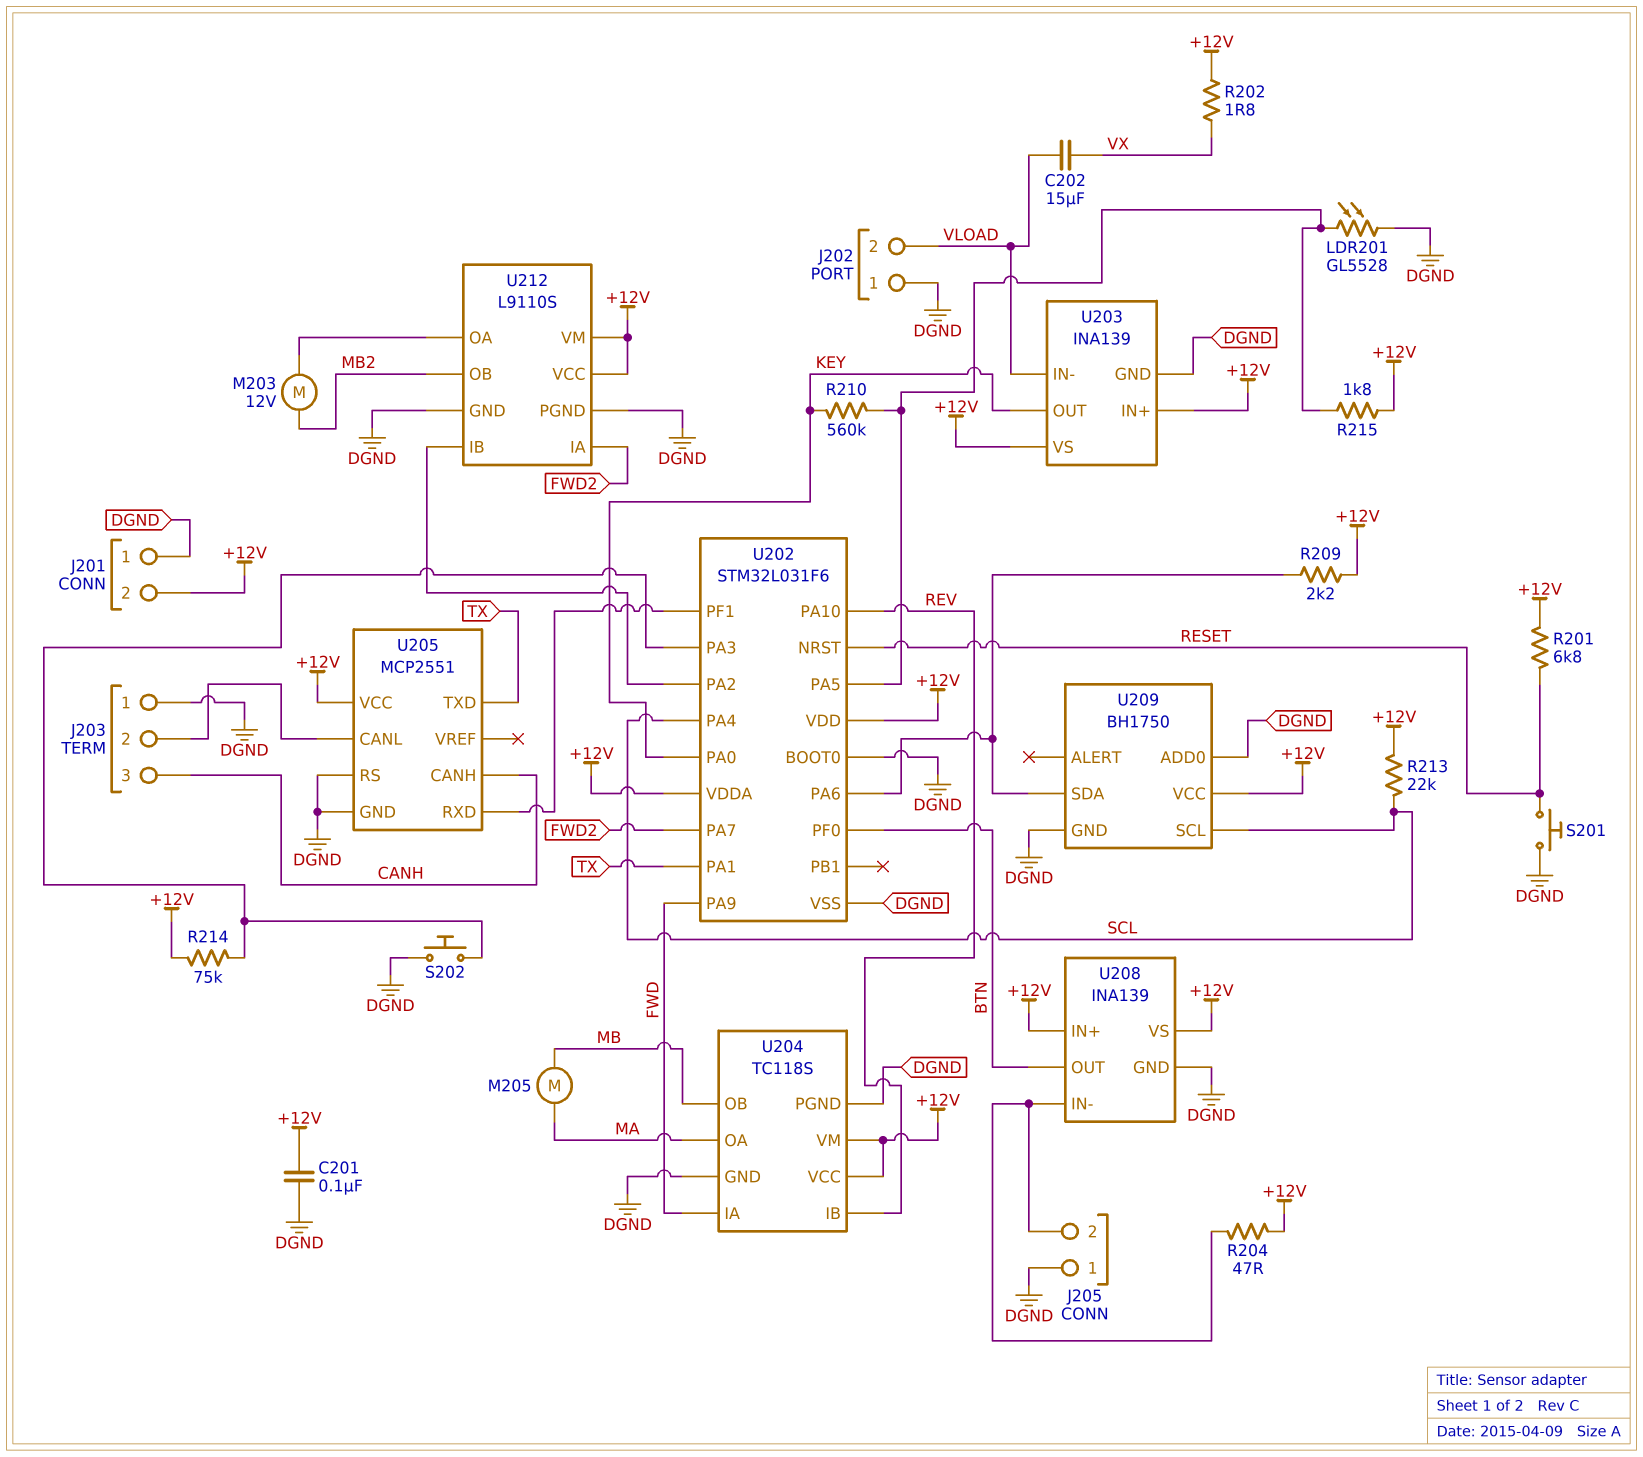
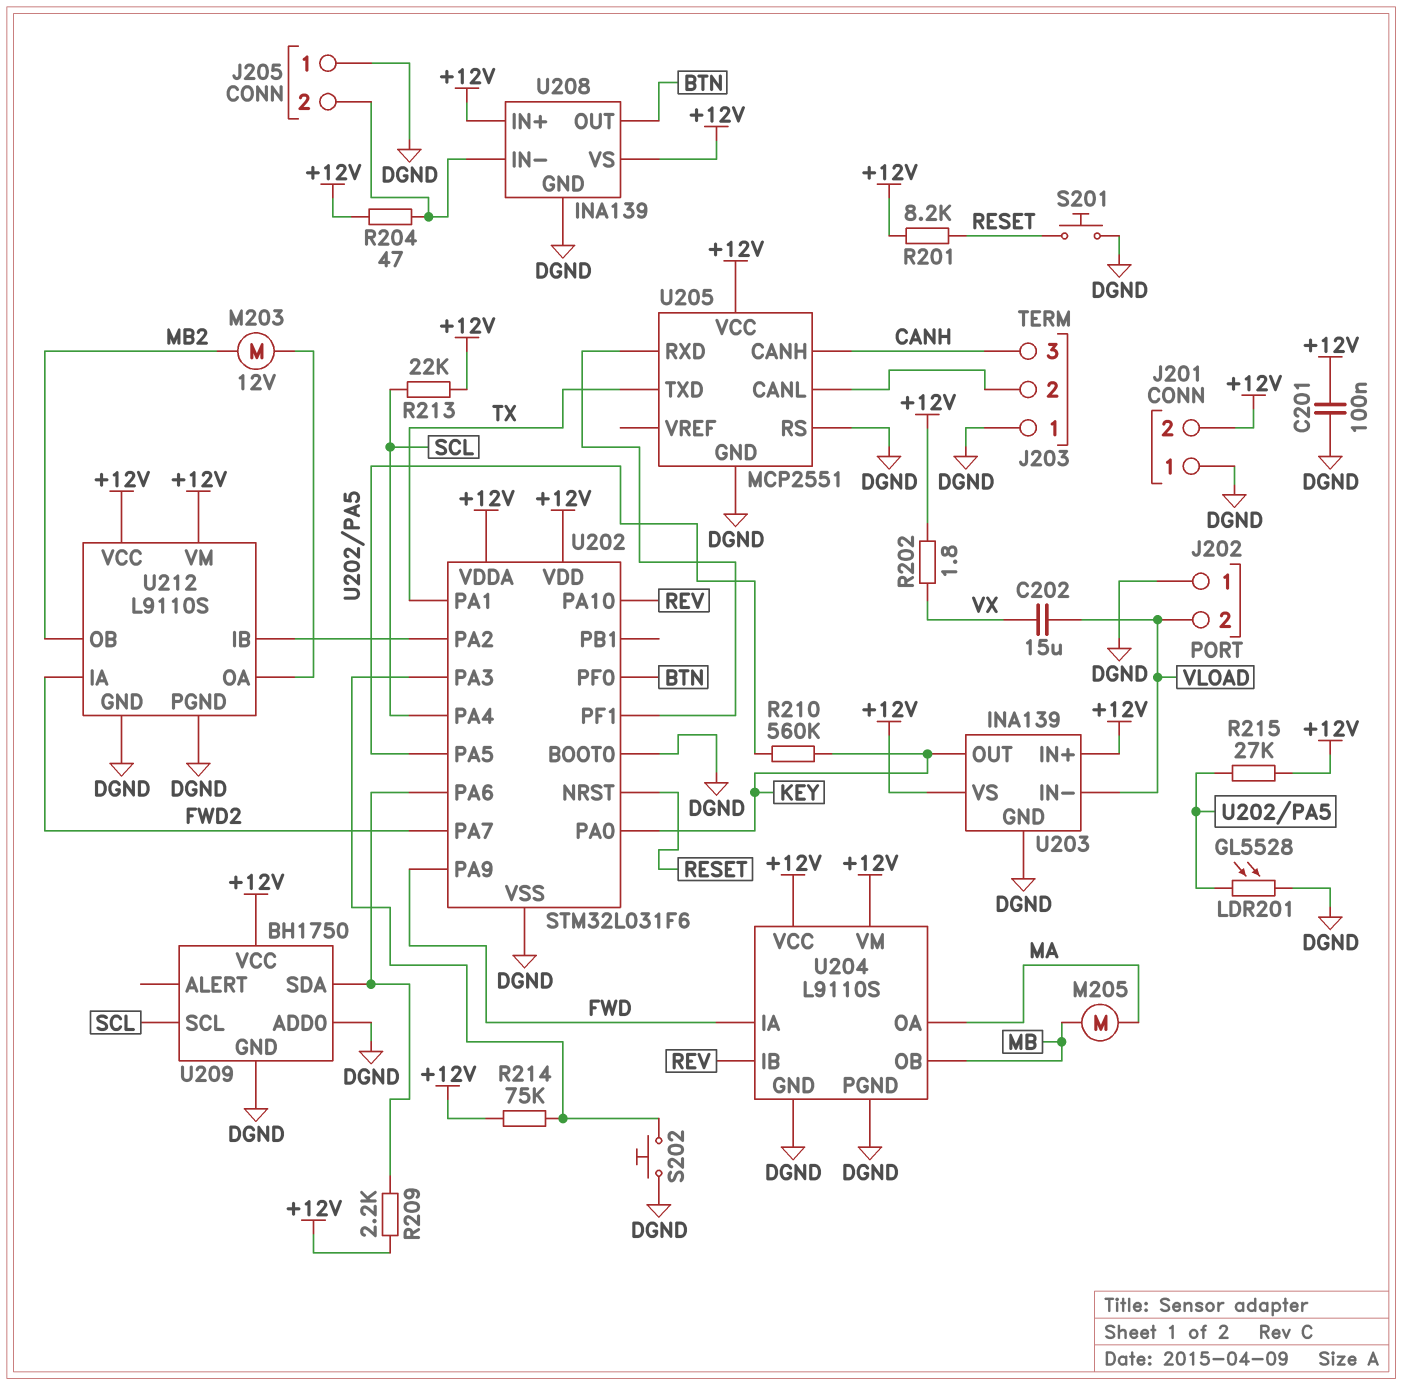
R201: 6.8k (+12V, RESET) -> 8.2k (+12V, RESET)
R215: 1.8k (+12V, U202/PA5) -> 27k (+12V, U202/PA5)
U204: TC118S -> L9110S

